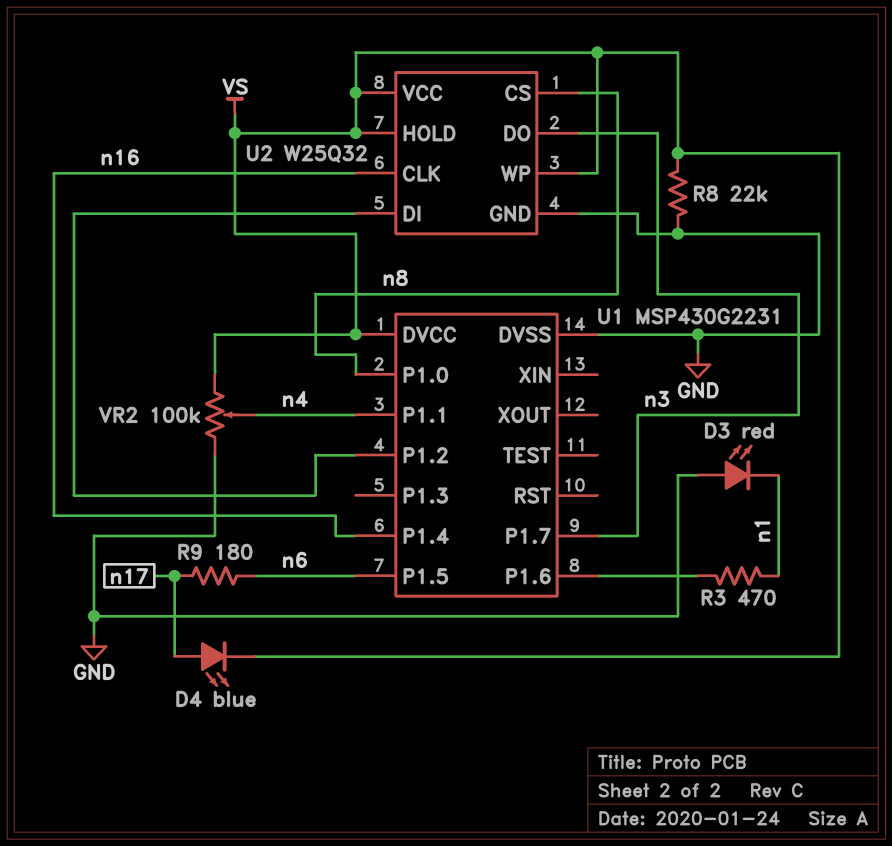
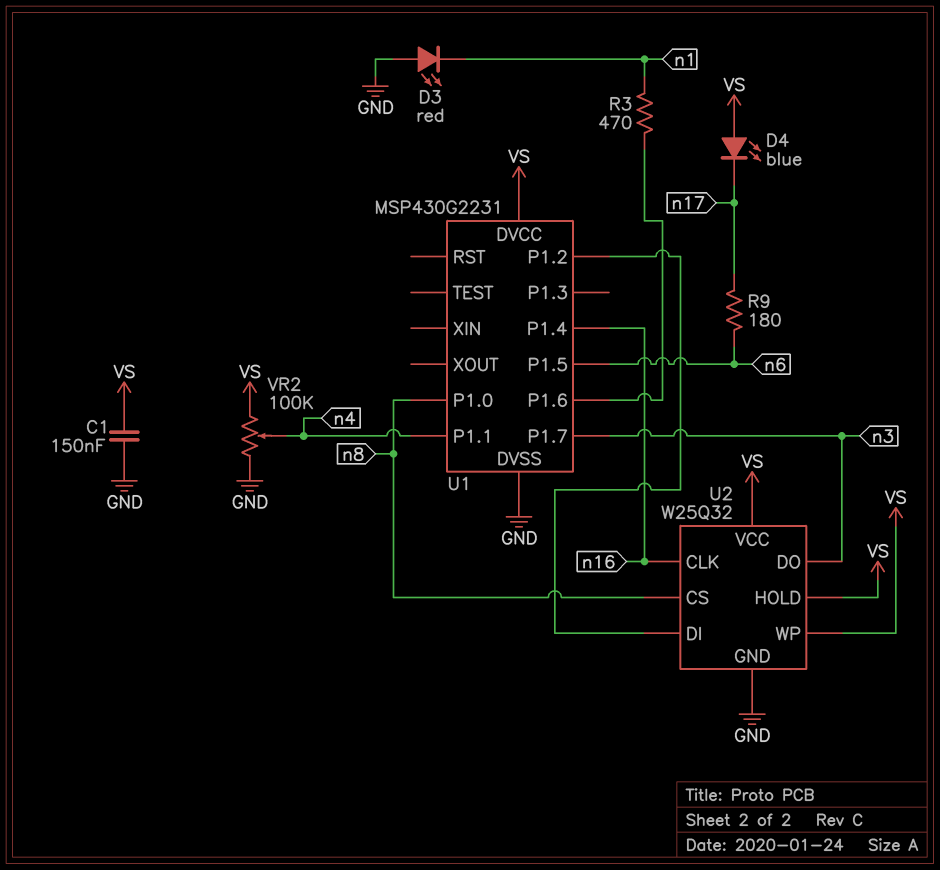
C1: none -> 150nF (GND, VS)
D4: LED blue (A n17, K VS) -> LED blue (A VS, K n17)
R8: 22k (GND, VS) -> none

